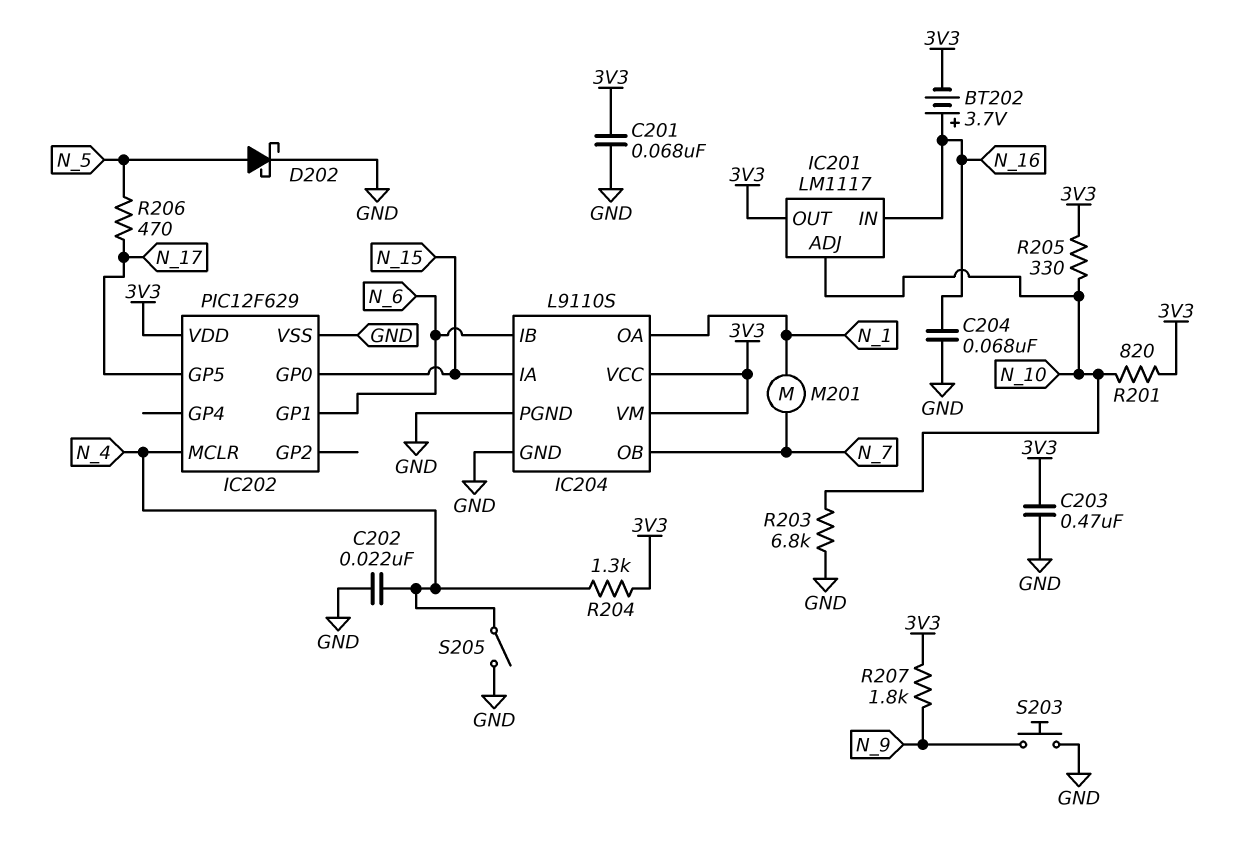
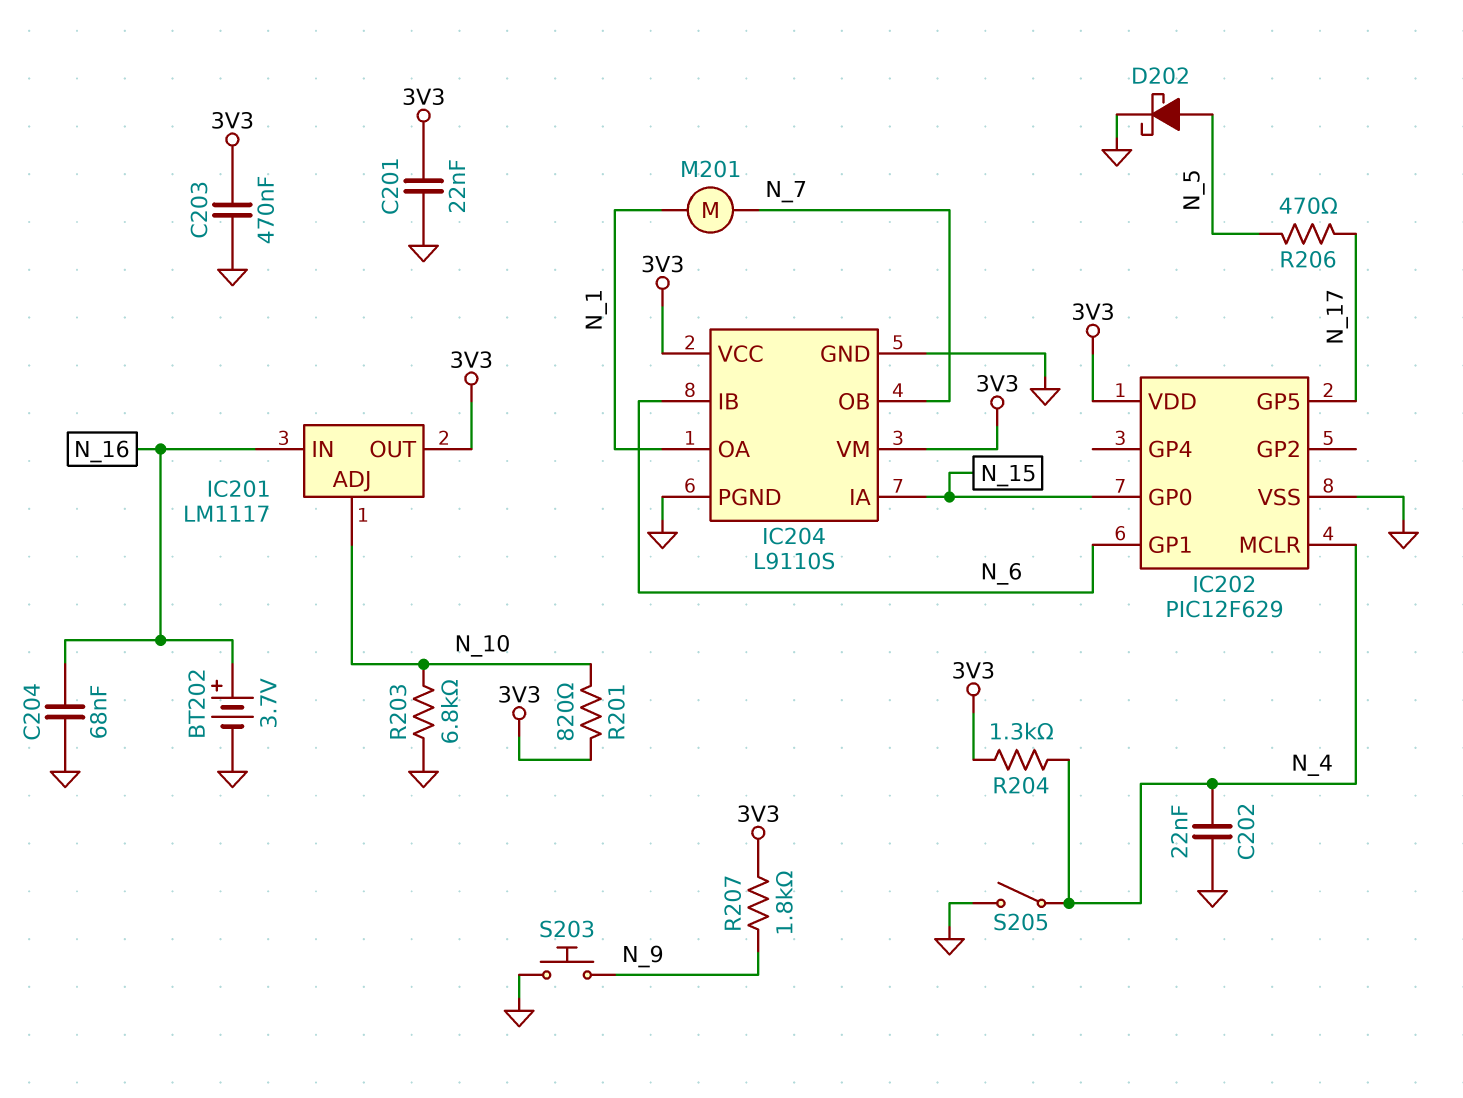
BT202: 3.7V (plus N_16, minus 3V3) -> 3.7V (plus N_16, minus GND)
C201: 68nF (3V3, GND) -> 22nF (3V3, GND)
R205: 330 (3V3, N_10) -> none

